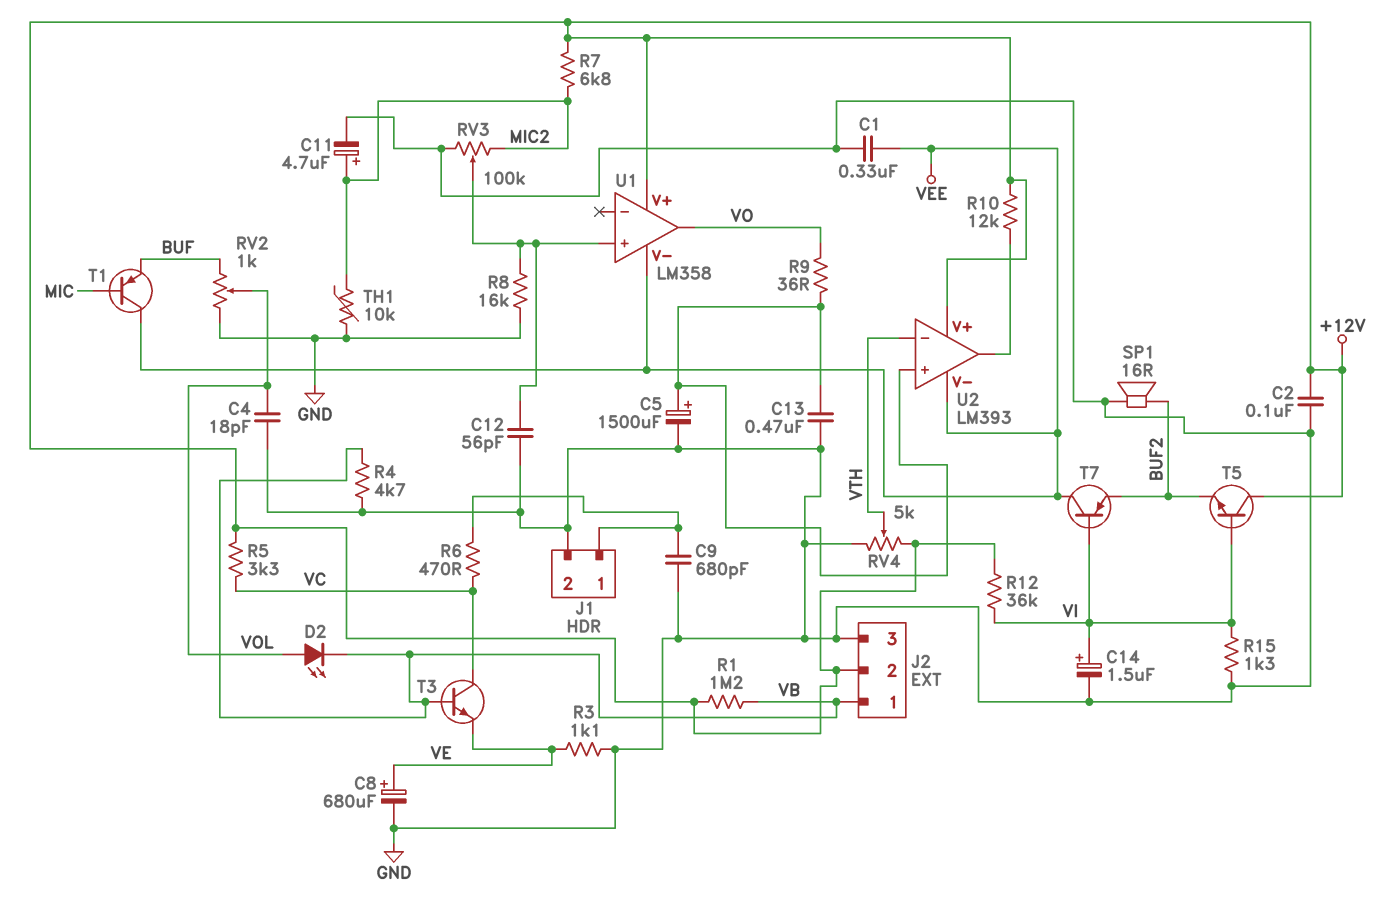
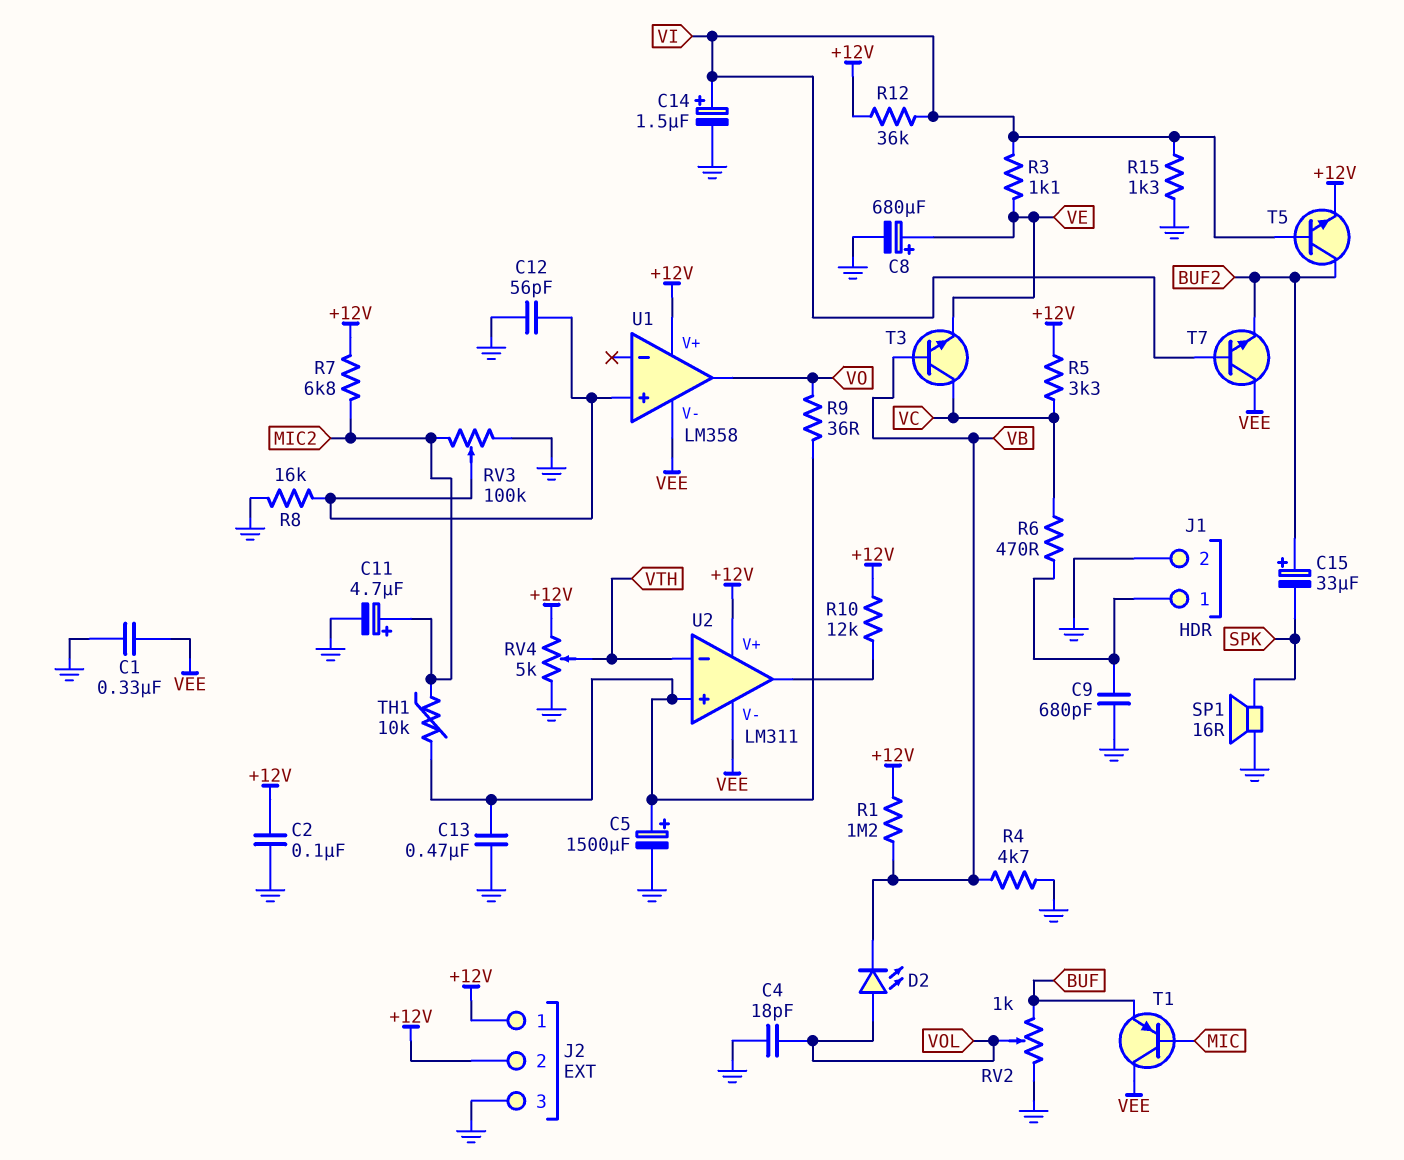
C15: none -> 33uF (plus BUF2, minus SPK)
J2 pin 1: VB -> +12V
R3: 1.1k (GND, VE) -> 1.1k (VE, VI)
SP1: speaker 16R (BUF2, GND) -> speaker 16R (GND, SPK)
T5: NPN (B VI, C +12V, E BUF2) -> NPN (B VI, C BUF2, E +12V)
T7: PNP (B VI, C VEE, E BUF2) -> NPN (B VI, C VEE, E BUF2)
TH1: 10k (GND, MIC2) -> 10k (MIC2, U2/in+)
U2: LM393 -> LM311

